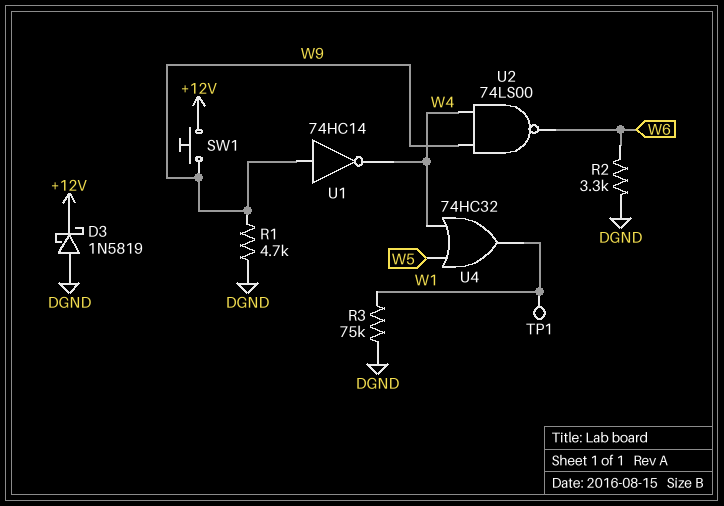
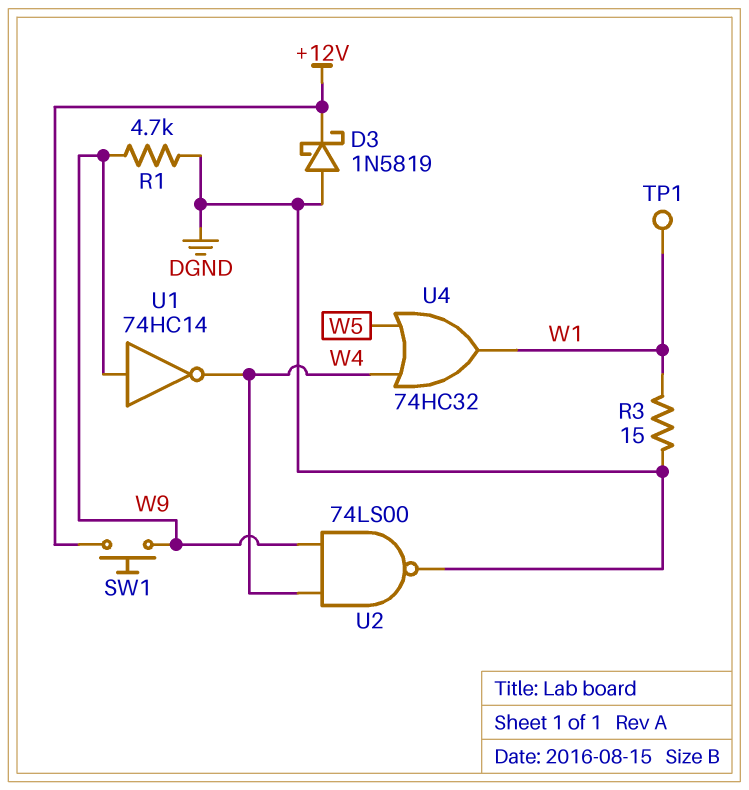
R2: 3.3k (DGND, W6) -> none
R3: 75k (DGND, W1) -> 15 (DGND, W1)
U2: NAND 74LS00 (in W4, in W9, out W6) -> NAND 74LS00 (in W4, in W9, out DGND)

